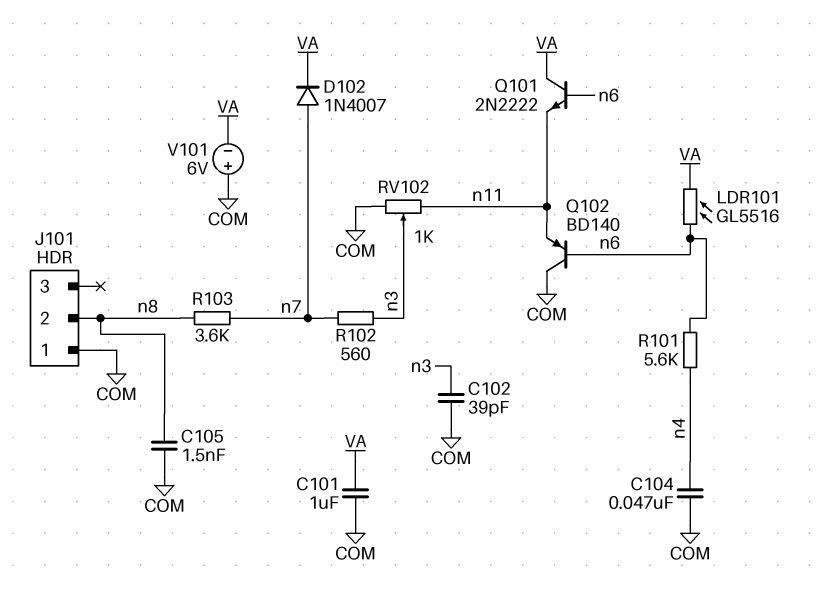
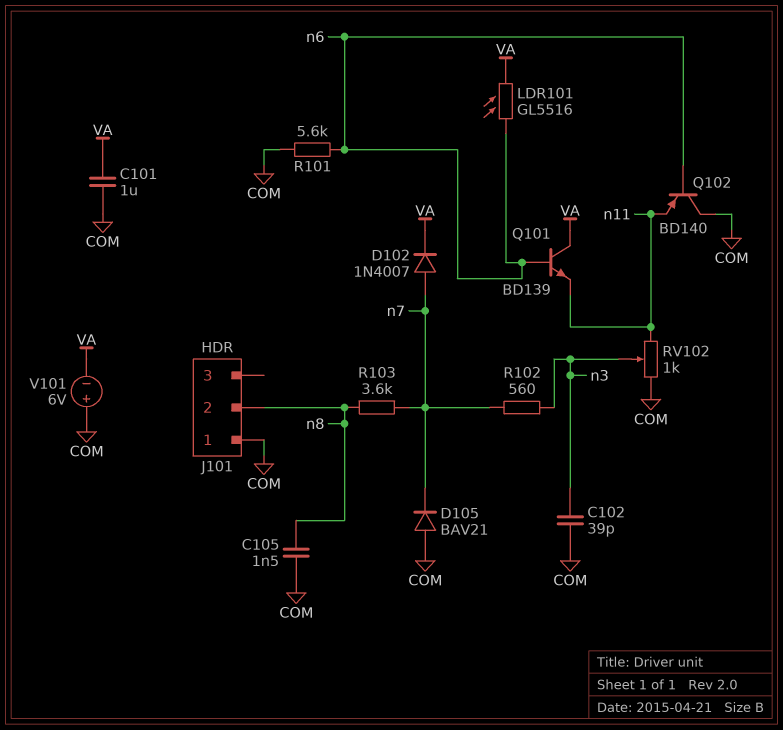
C104: 47nF (COM, n4) -> none
D105: none -> diode BAV21 (A COM, K n7)
Q101: NPN 2N2222 (B n6, C VA, E n11) -> NPN BD139 (B n6, C VA, E n11)
R101: 5.6k (n4, n6) -> 5.6k (COM, n6)

